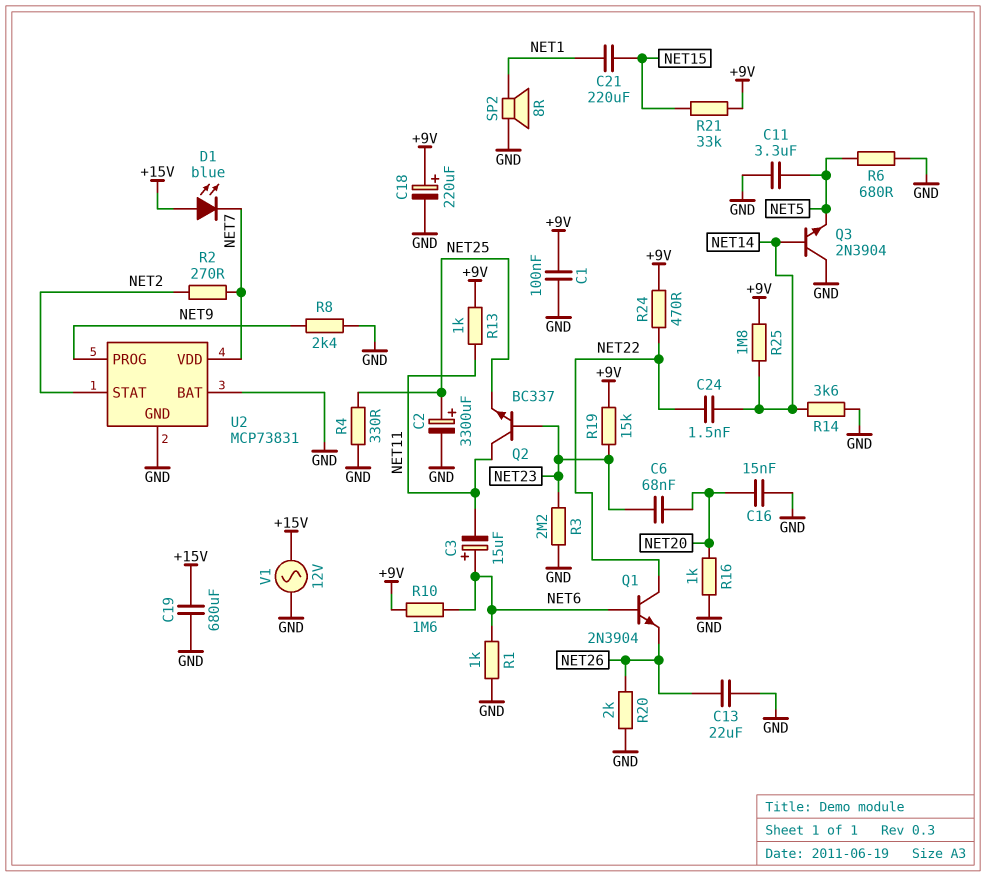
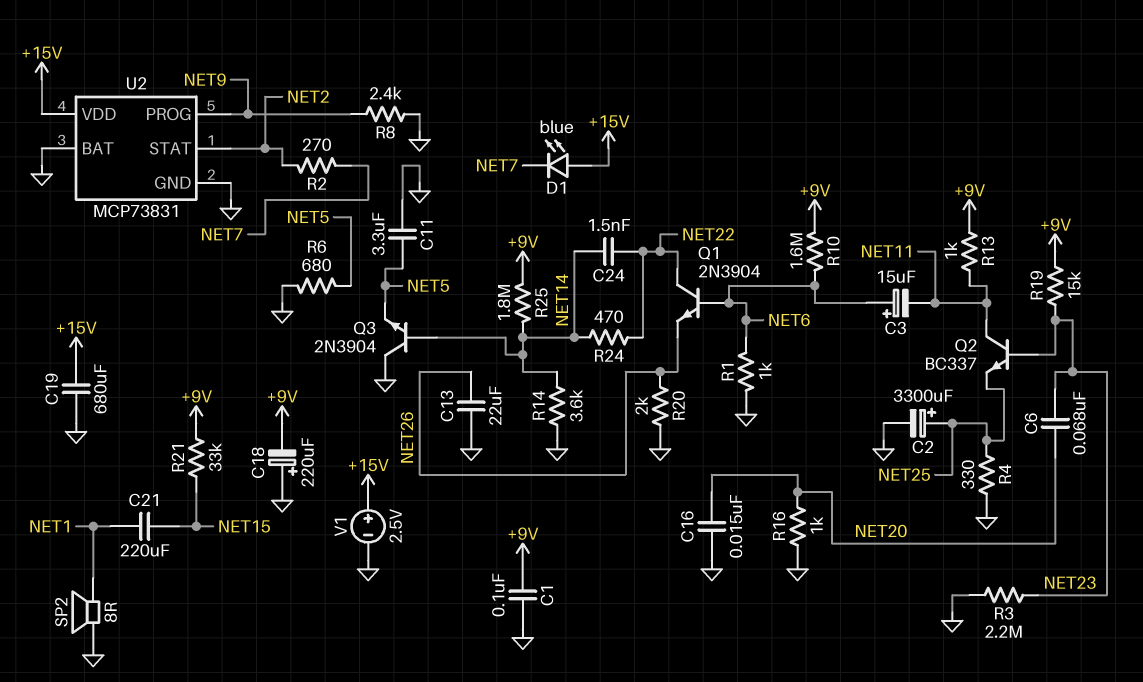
C18: 220uF (plus +9V, minus GND) -> 220uF (plus GND, minus +9V)
R24: 470 (+9V, NET22) -> 470 (NET14, NET22)
U2 pin VDD: NET7 -> +15V
V1: AC 12V (+15V, GND) -> 2.5V (plus +15V, minus GND)

